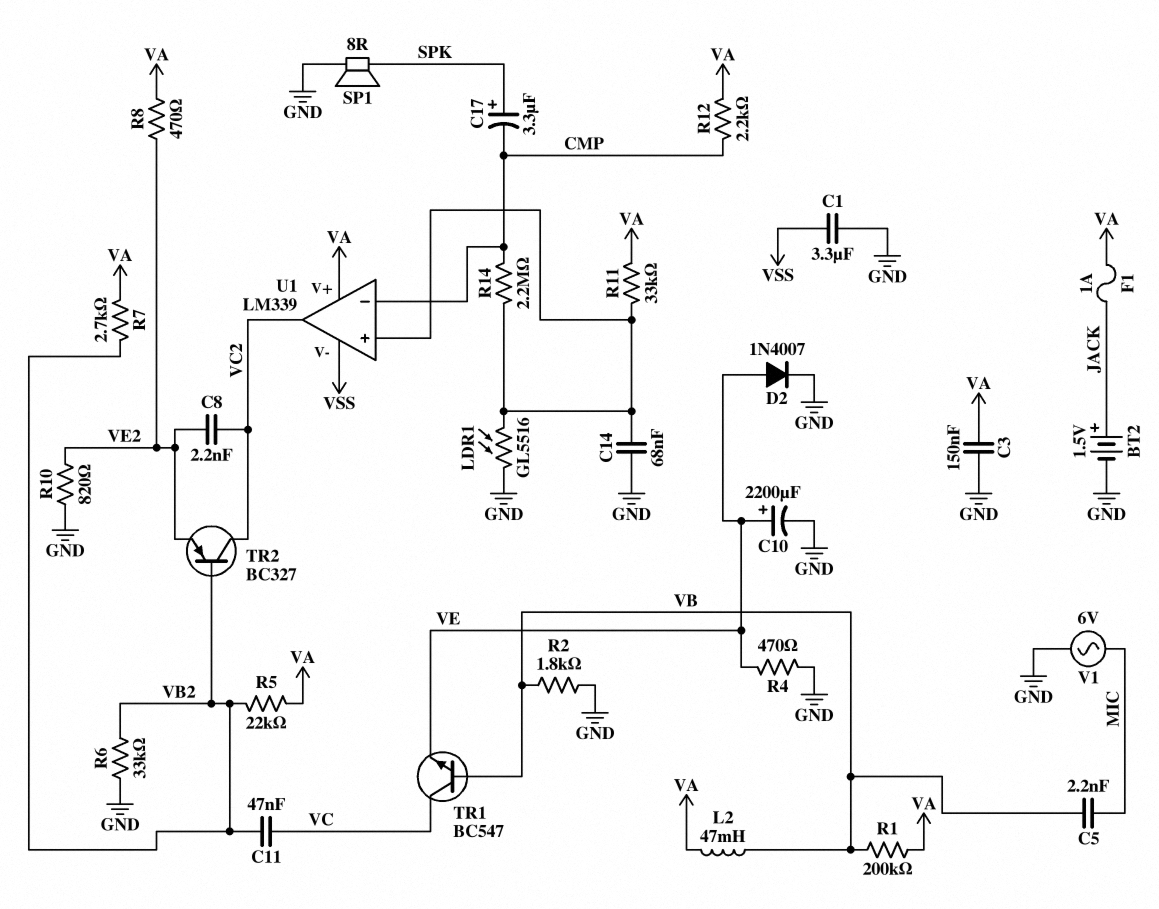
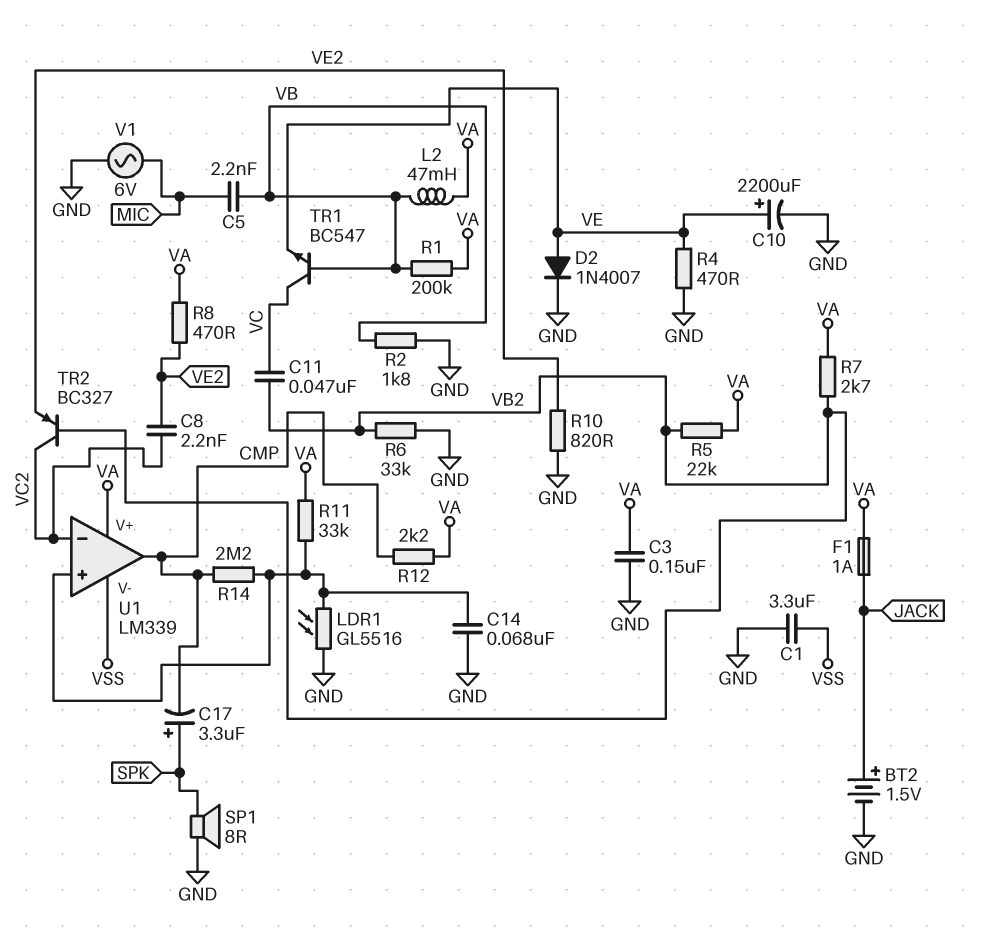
U1 pin in-: CMP -> VC2
U1 pin out: VC2 -> CMP

